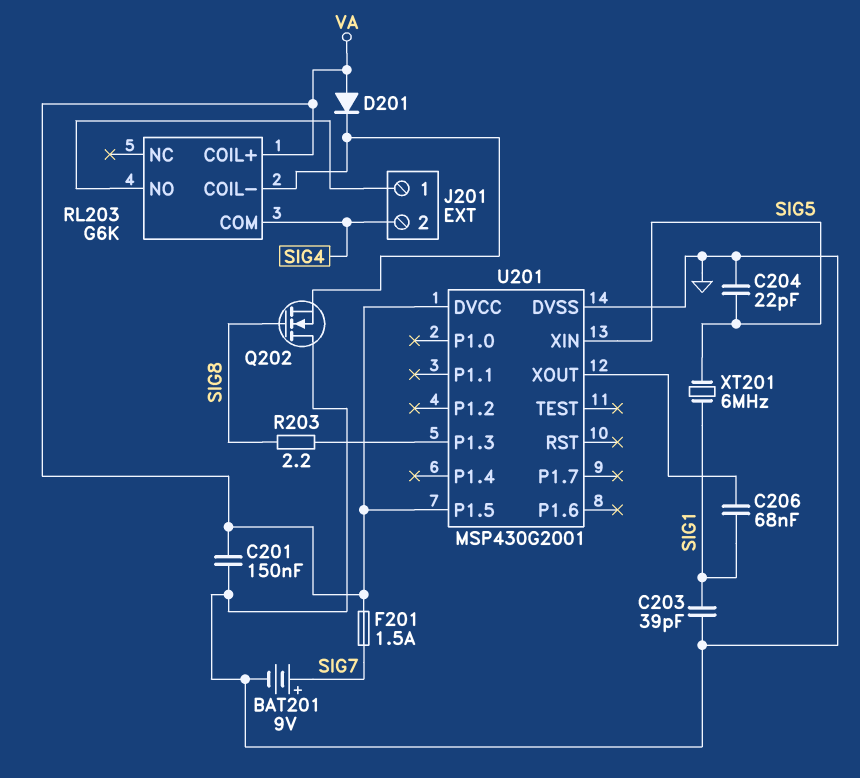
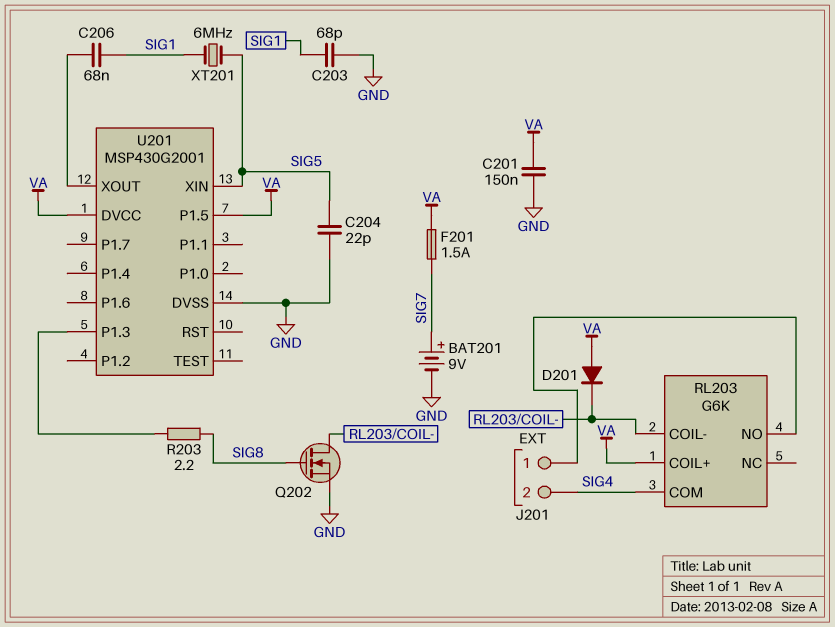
C203: 39pF (GND, SIG1) -> 68pF (GND, SIG1)
Q202: NMOS (G SIG8, D GND, S RL203/COIL-) -> NMOS (G SIG8, D RL203/COIL-, S GND)

